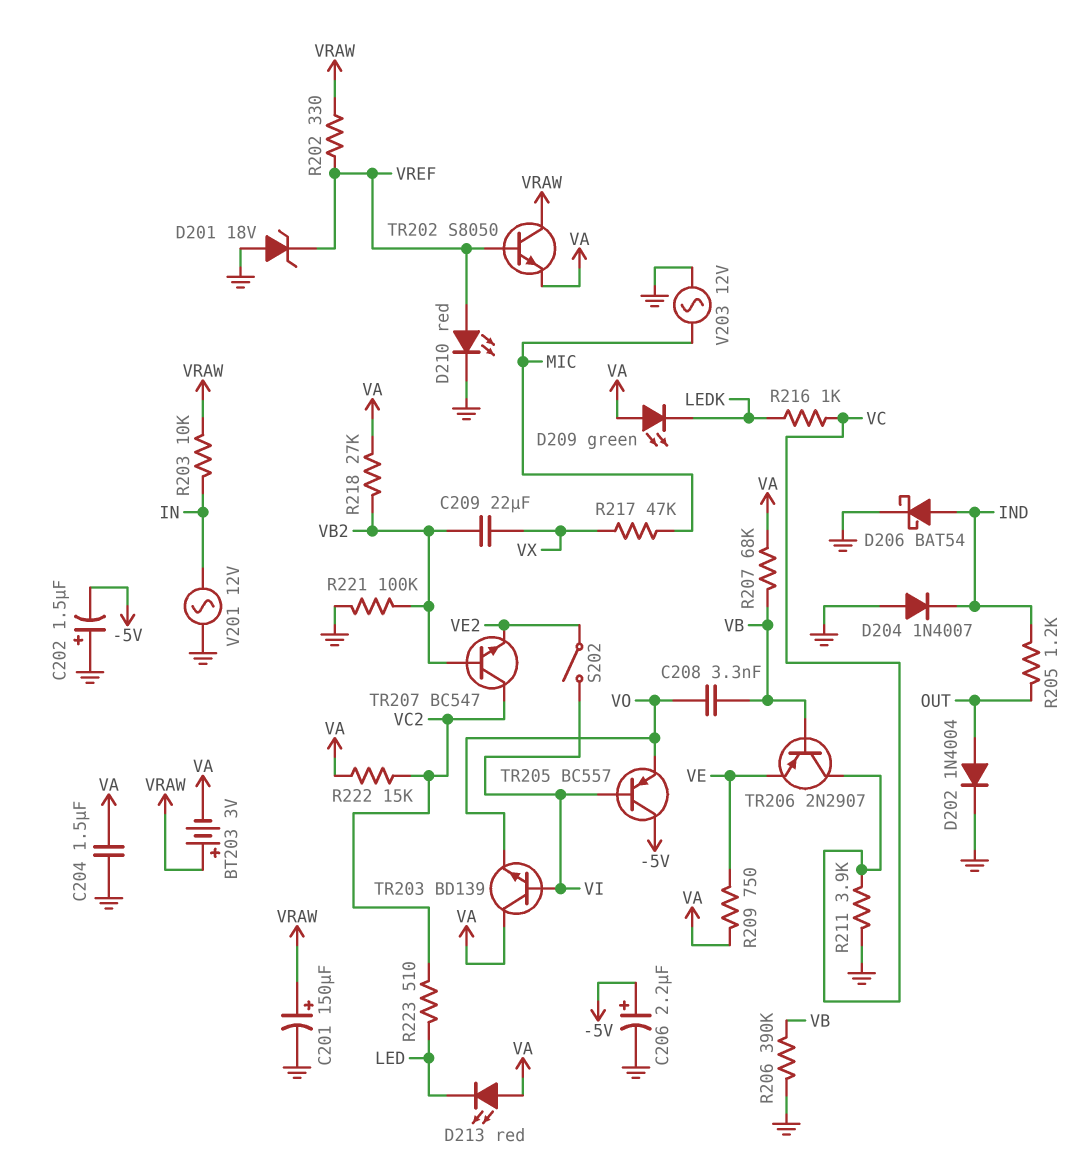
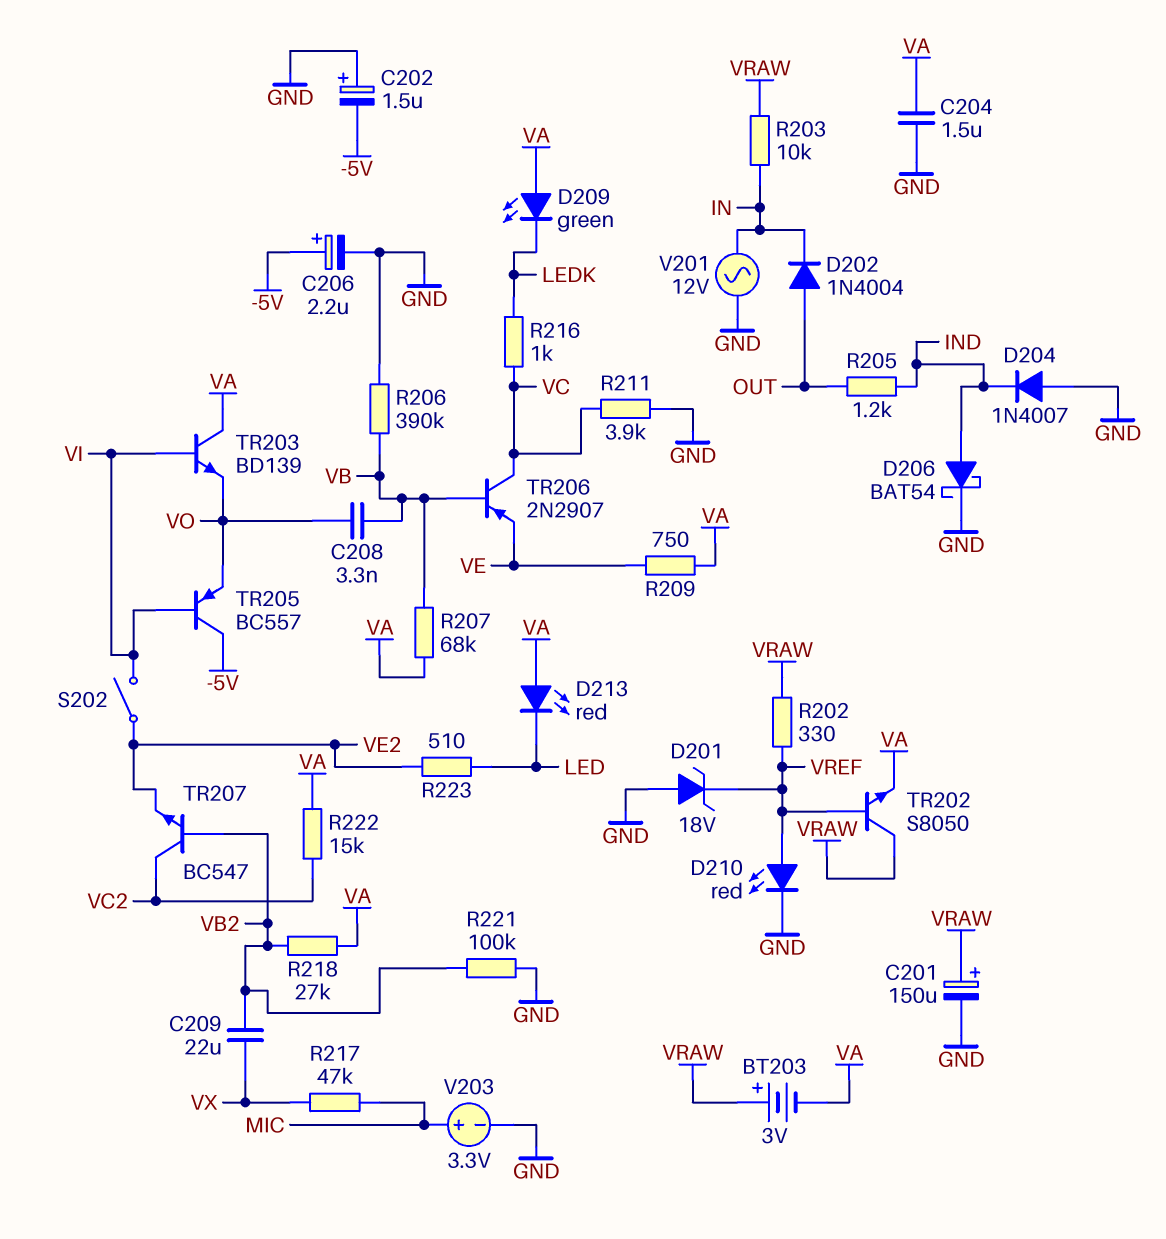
D202: diode 1N4004 (A OUT, K GND) -> diode 1N4004 (A OUT, K IN)
R223: 510 (LED, VC2) -> 510 (LED, VE2)
V203: AC 12V (GND, MIC) -> 3.3V (plus MIC, minus GND)

